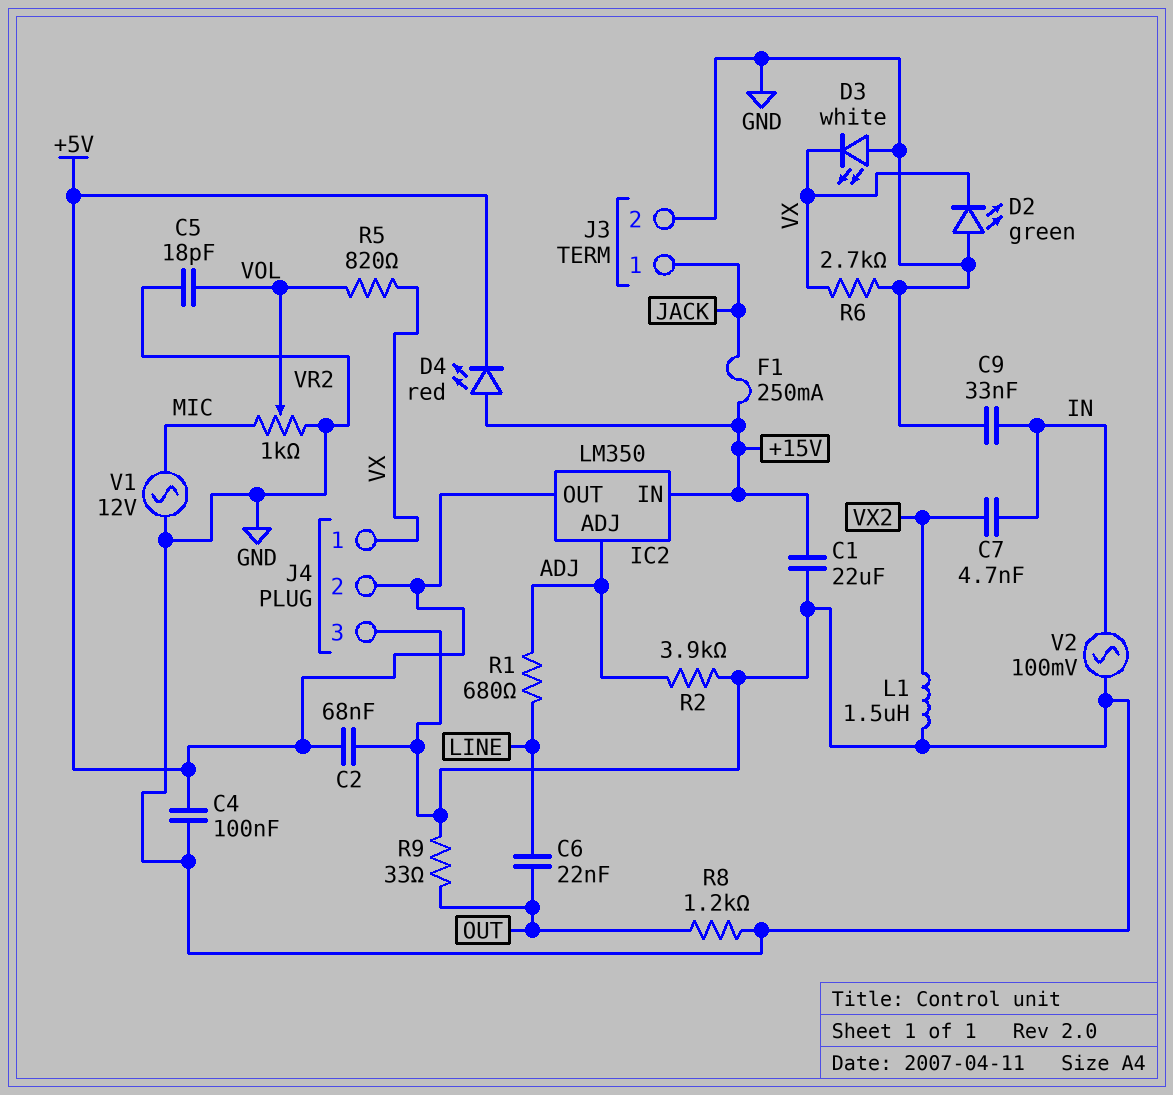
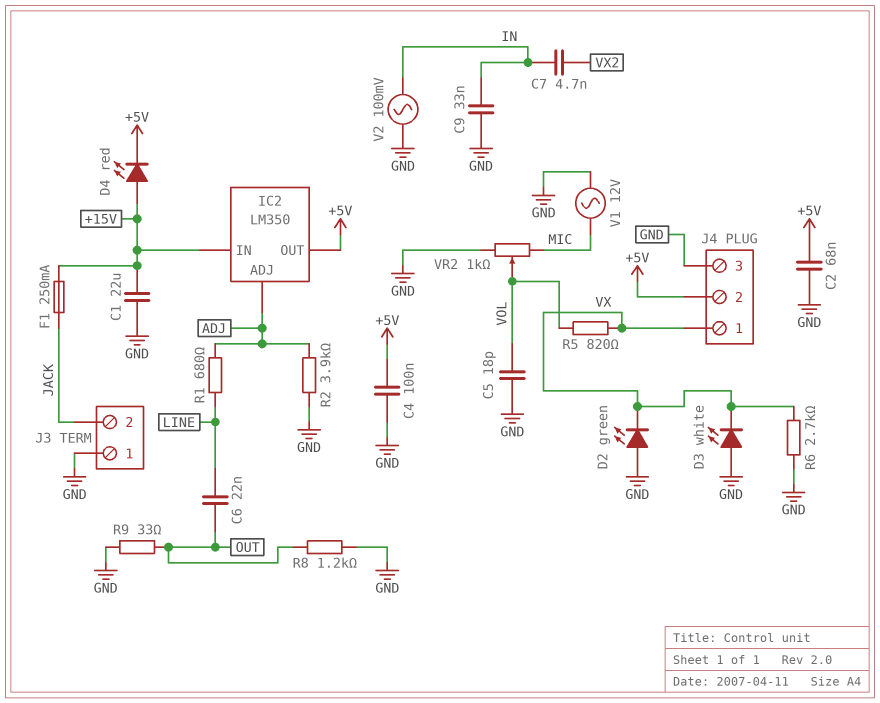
J3 pin 1: JACK -> GND
J3 pin 2: GND -> JACK
L1: 1.5uH (GND, VX2) -> none

